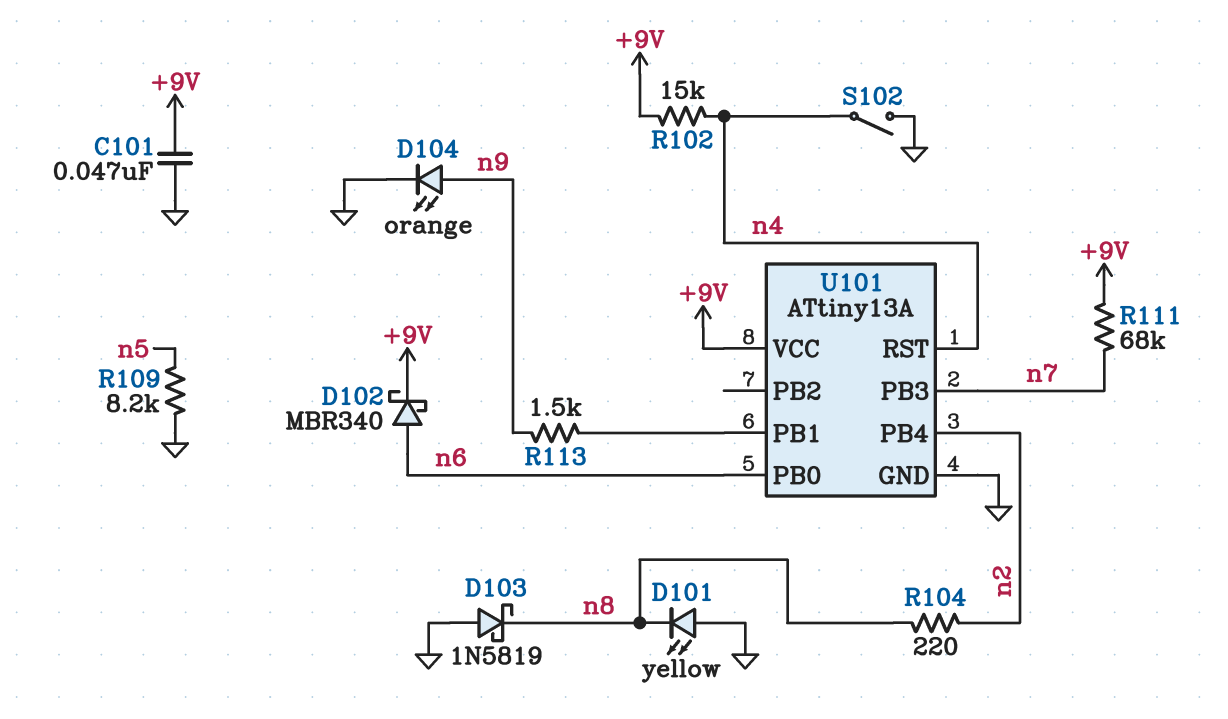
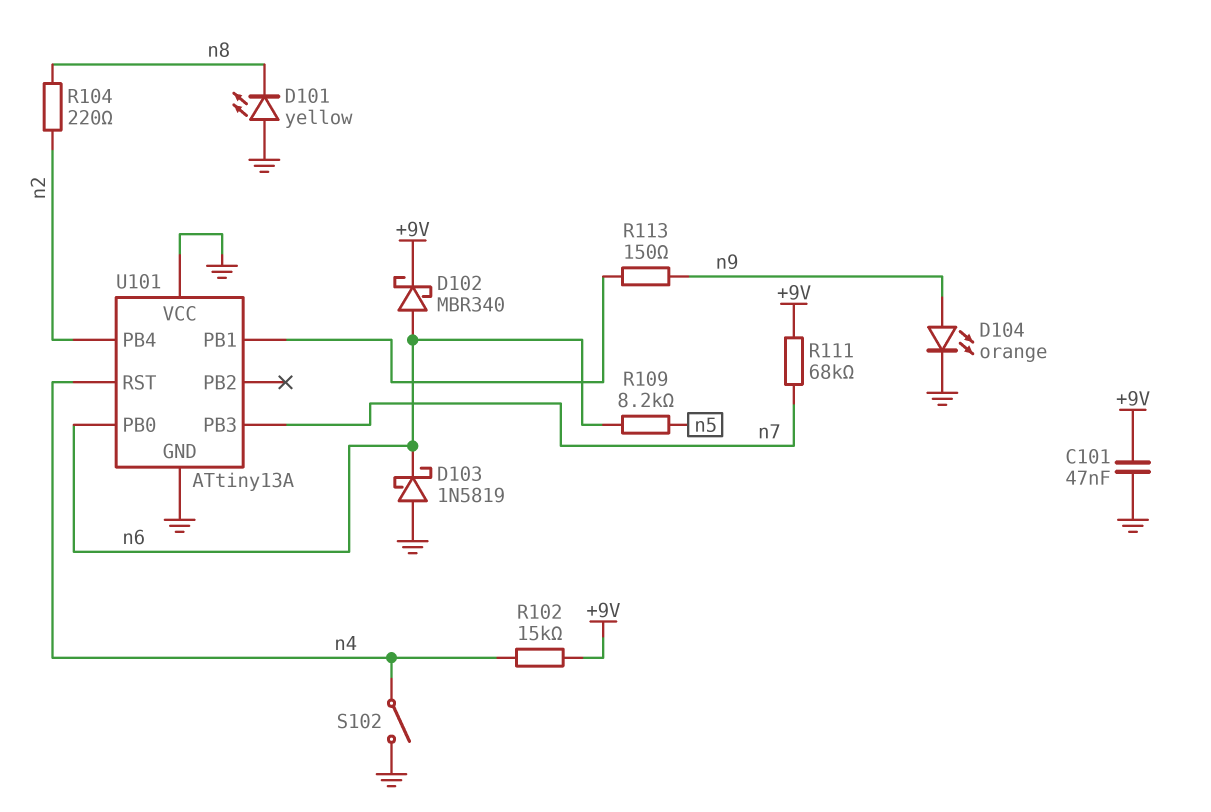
D103: schottky 1N5819 (A GND, K n8) -> schottky 1N5819 (A GND, K n6)
R109: 8.2k (GND, n5) -> 8.2k (n5, n6)
R113: 1.5k (U101/PB1, n9) -> 150 (U101/PB1, n9)
U101 pin VCC: +9V -> GND

